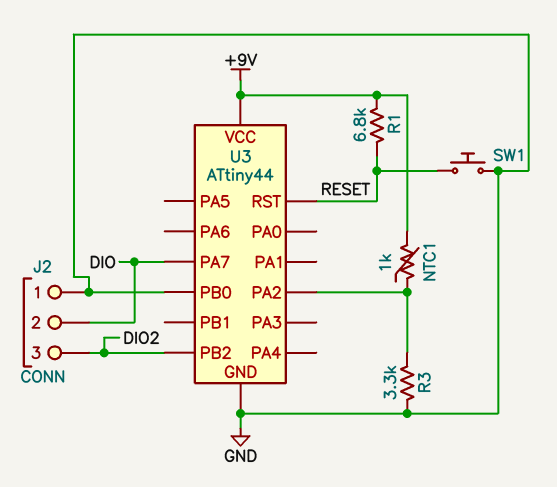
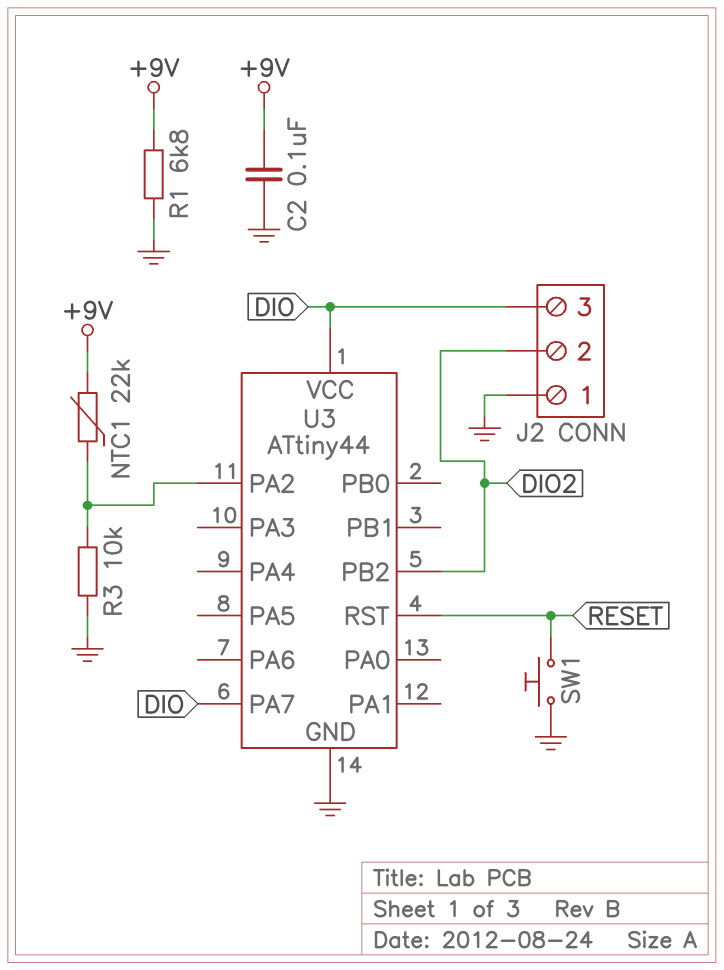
C2: none -> 100nF (+9V, GND)
J2 pin 2: DIO -> DIO2
J2 pin 3: DIO2 -> DIO
NTC1: 1k (+9V, U3/PA2) -> 22k (+9V, U3/PA2)
R1: 6.8k (+9V, RESET) -> 6.8k (+9V, GND)
R3: 3.3k (GND, U3/PA2) -> 10k (GND, U3/PA2)
U3 pin PB0: GND -> none
U3 pin VCC: +9V -> DIO

